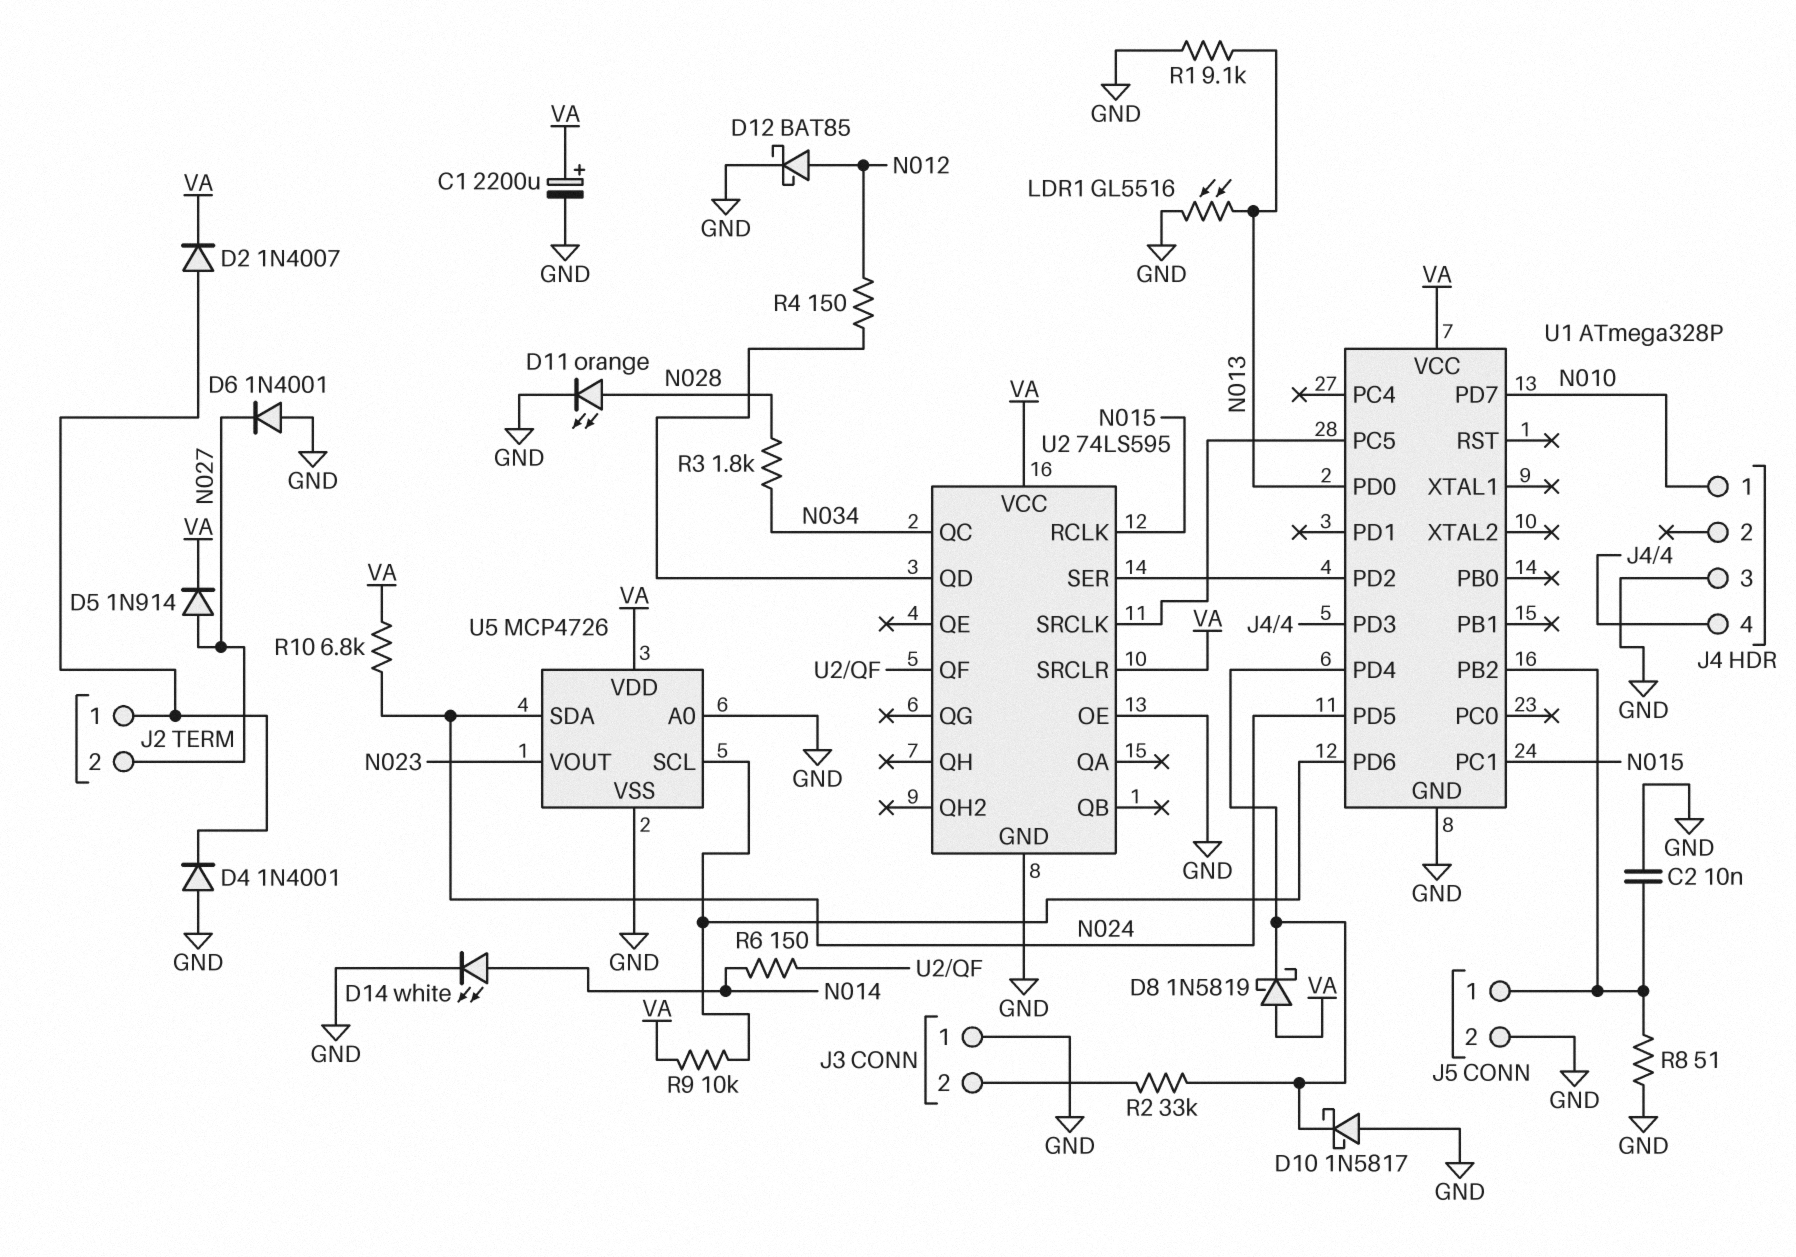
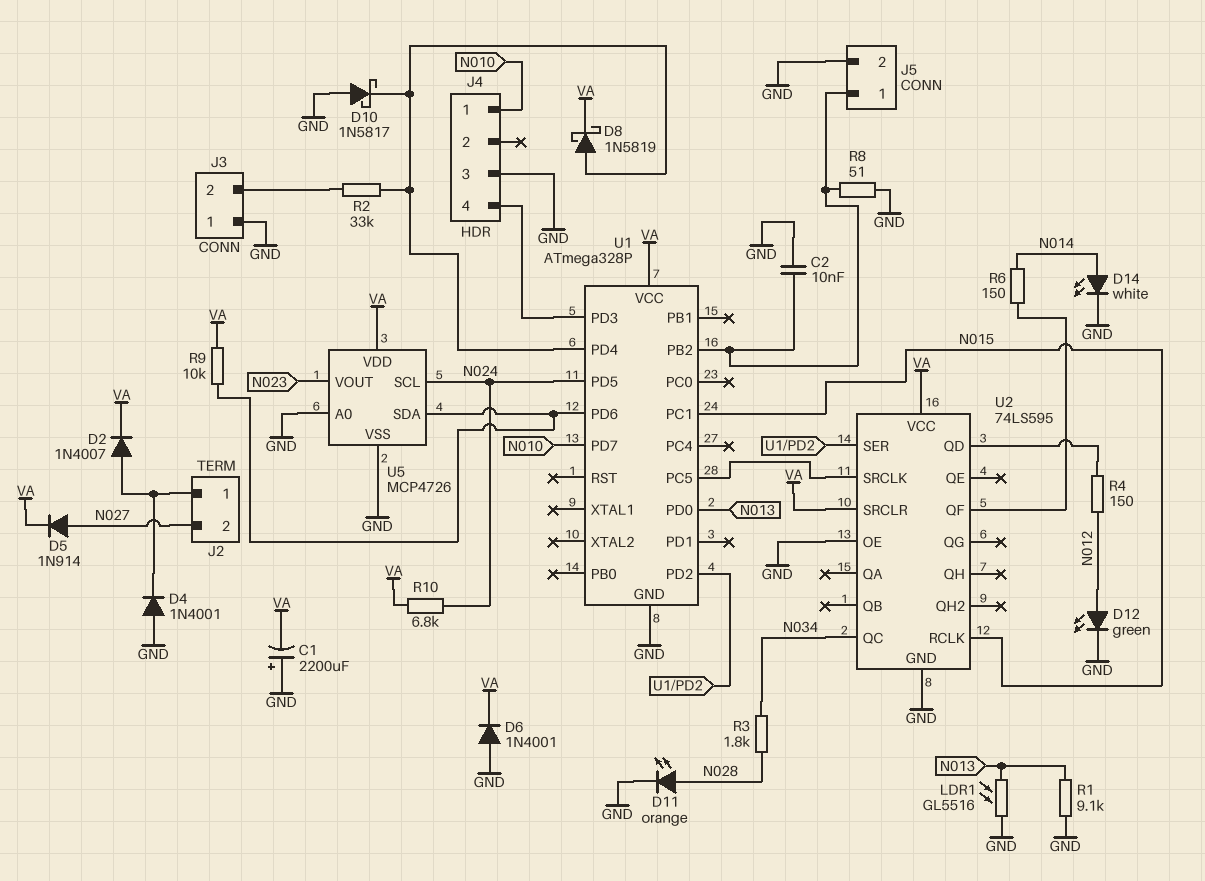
C1: 2200uF (plus VA, minus GND) -> 2200uF (plus GND, minus VA)
D6: diode 1N4001 (A GND, K N027) -> diode 1N4001 (A GND, K VA)
D8: schottky 1N5819 (A VA, K U1/PD4) -> schottky 1N5819 (A U1/PD4, K VA)
D12: schottky BAT85 (A N012, K GND) -> LED green (A N012, K GND)
U5 pin SCL: U1/PD6 -> N024
U5 pin SDA: N024 -> U1/PD6

